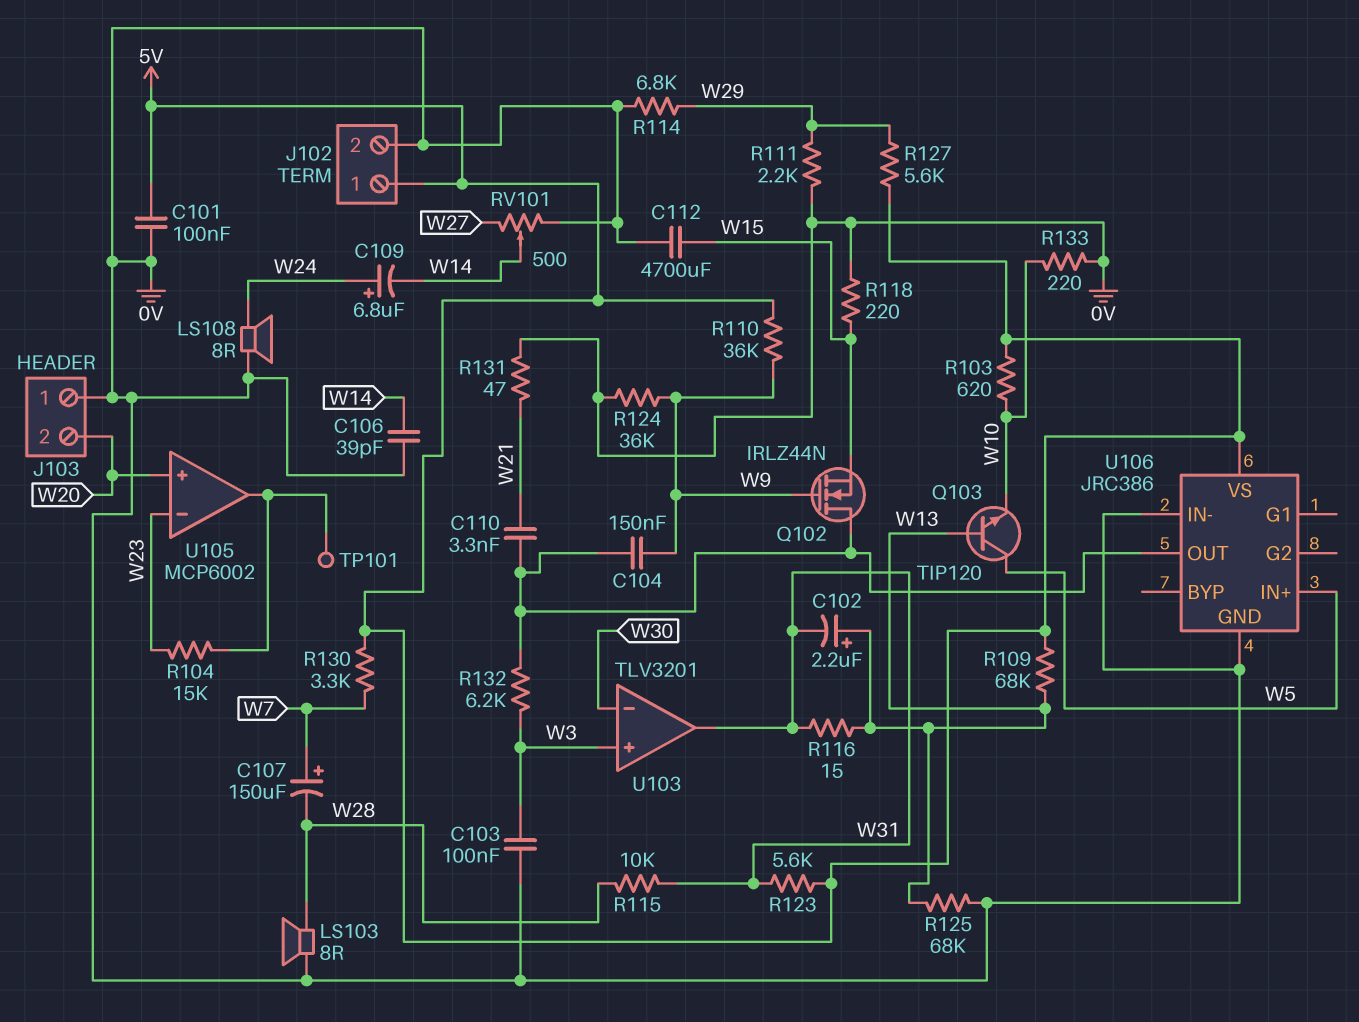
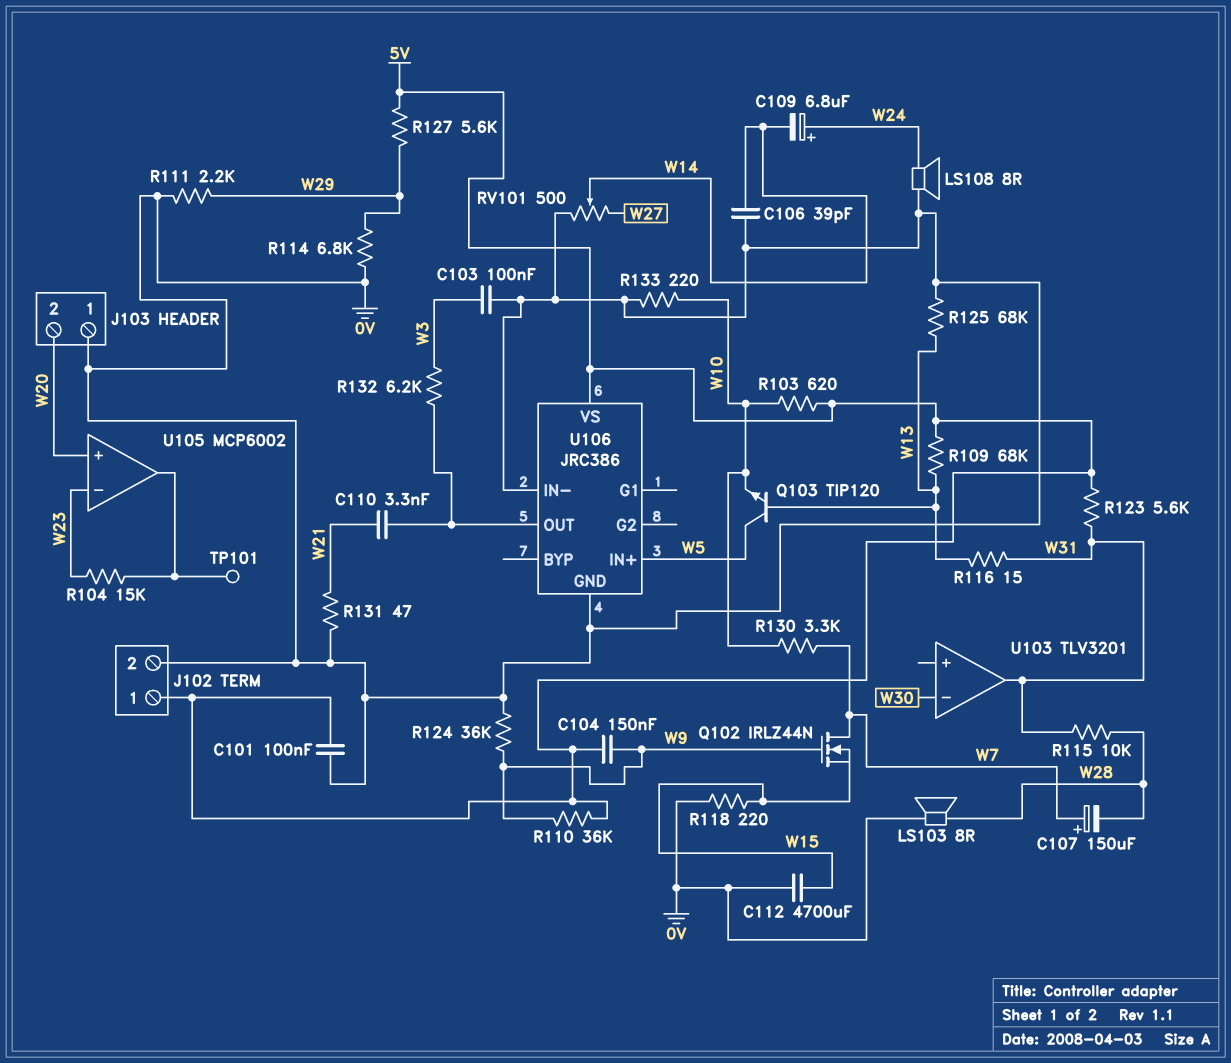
C102: 2.2uF (plus W13, minus W31) -> none
C104: 150nF (U106/OUT, W9) -> 150nF (5V, W9)
Q102: NMOS IRLZ44N (G W9, D U106/OUT, S W15) -> NMOS IRLZ44N (G W9, D W7, S W15)
R130: 3.3k (5V, W7) -> 3.3k (W7, W10)
U103 pin in+: W3 -> none

